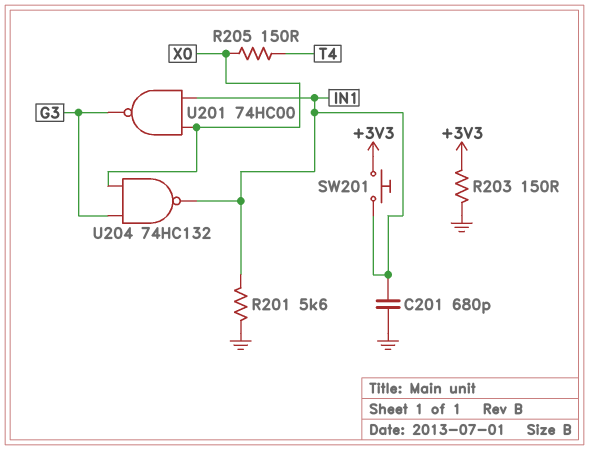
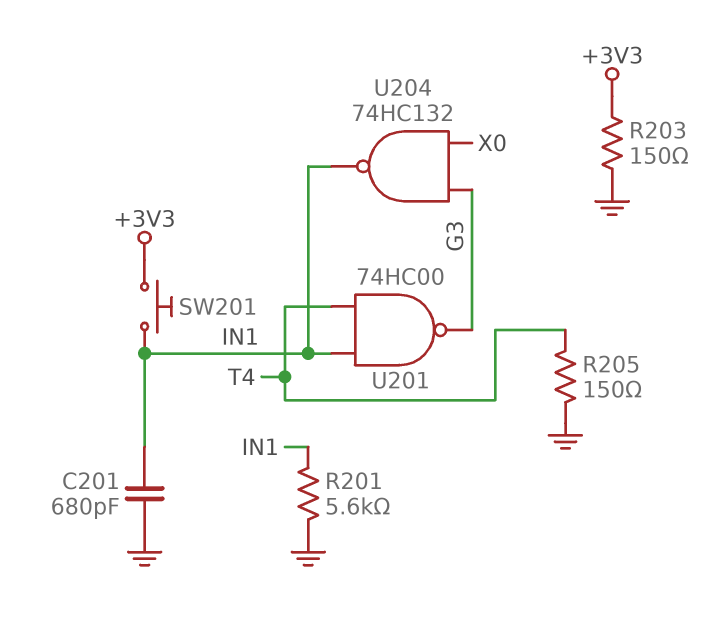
R205: 150 (T4, X0) -> 150 (GND, T4)
U201: NAND 74HC00 (in IN1, in X0, out G3) -> NAND 74HC00 (in IN1, in T4, out G3)

